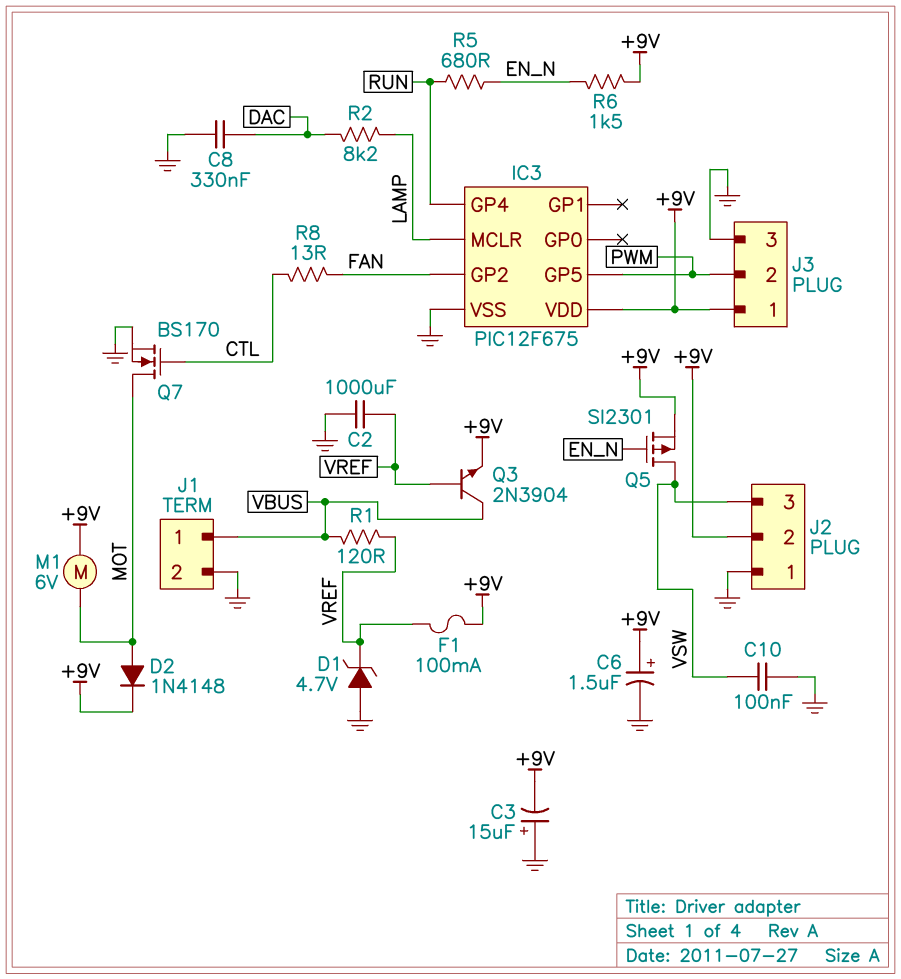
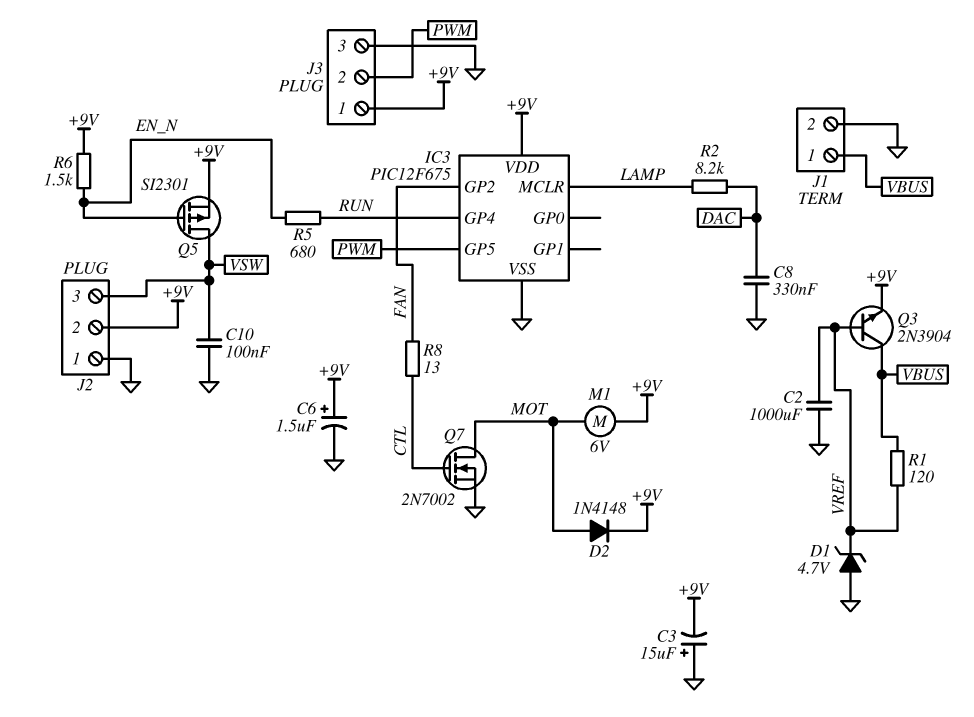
F1: 100mA (+9V, VREF) -> none
Q7: NMOS BS170 (G CTL, D MOT, S GND) -> NMOS 2N7002 (G CTL, D MOT, S GND)

